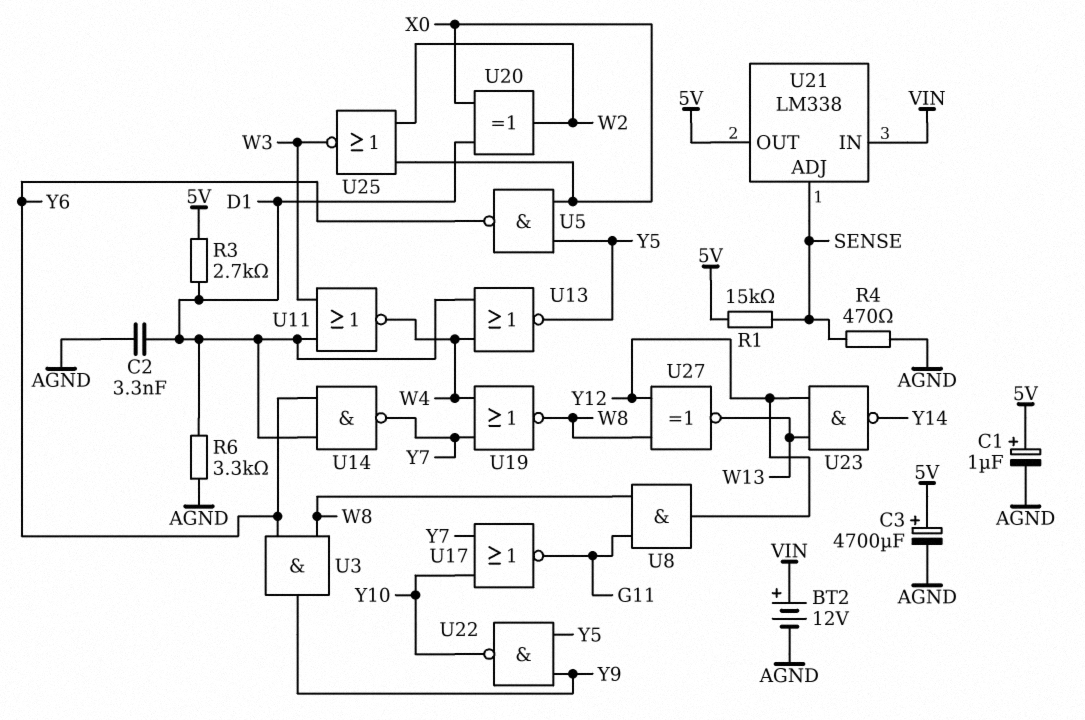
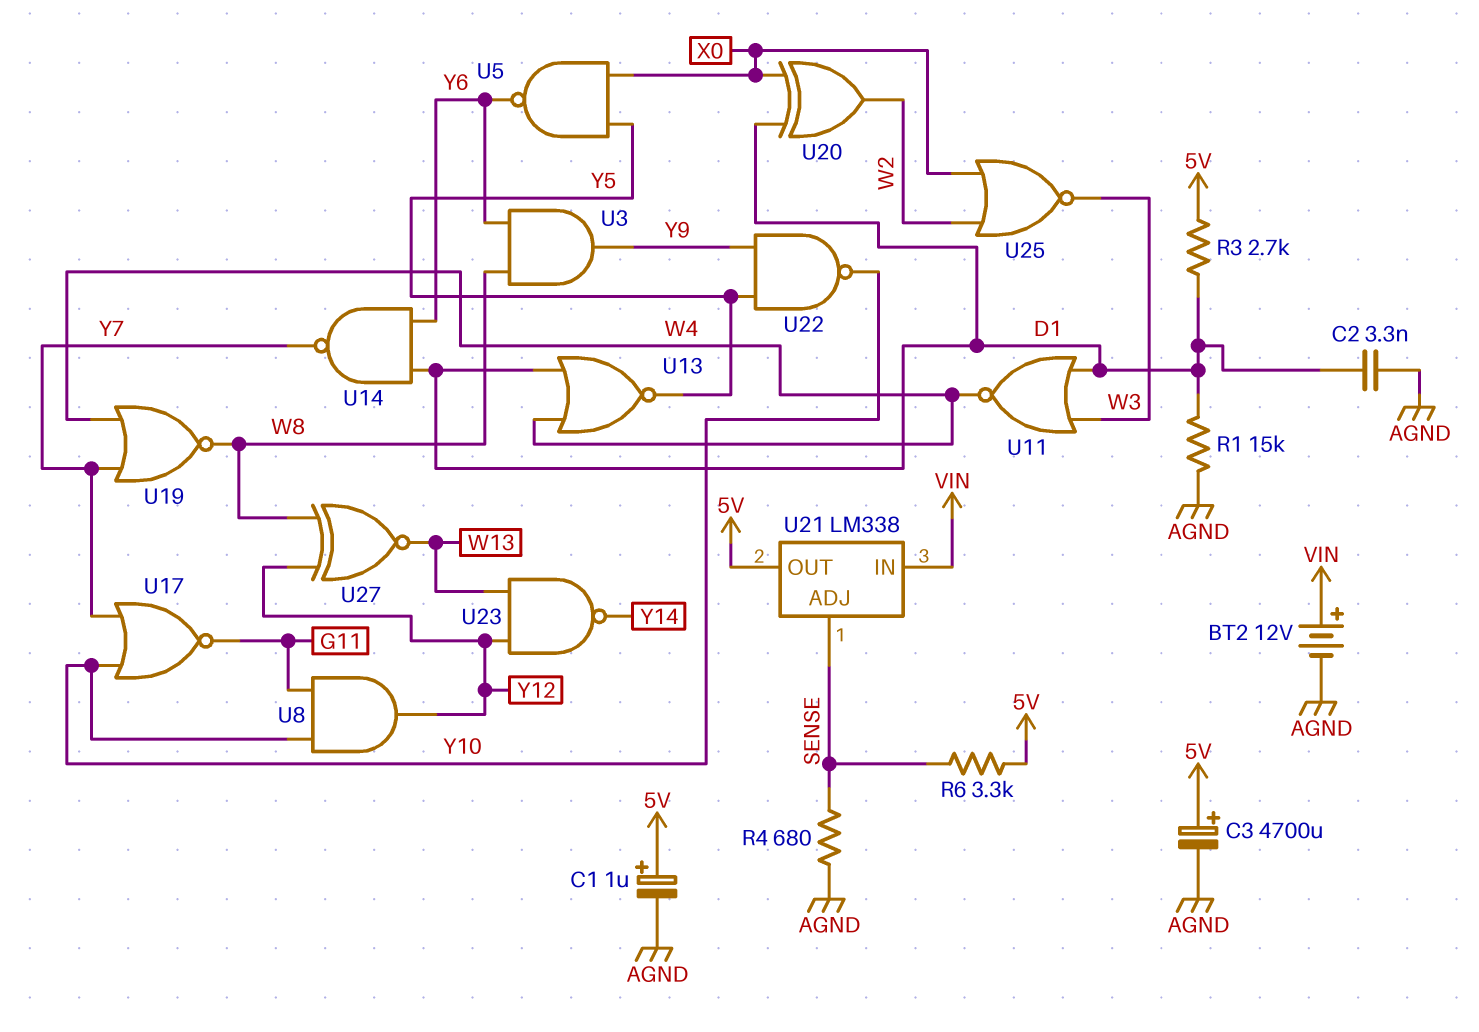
R1: 15k (5V, SENSE) -> 15k (AGND, D1)
R4: 470 (AGND, SENSE) -> 680 (AGND, SENSE)
R6: 3.3k (AGND, D1) -> 3.3k (5V, SENSE)
U8: AND (in G11, in W8, out Y12) -> AND (in G11, in Y10, out Y12)

